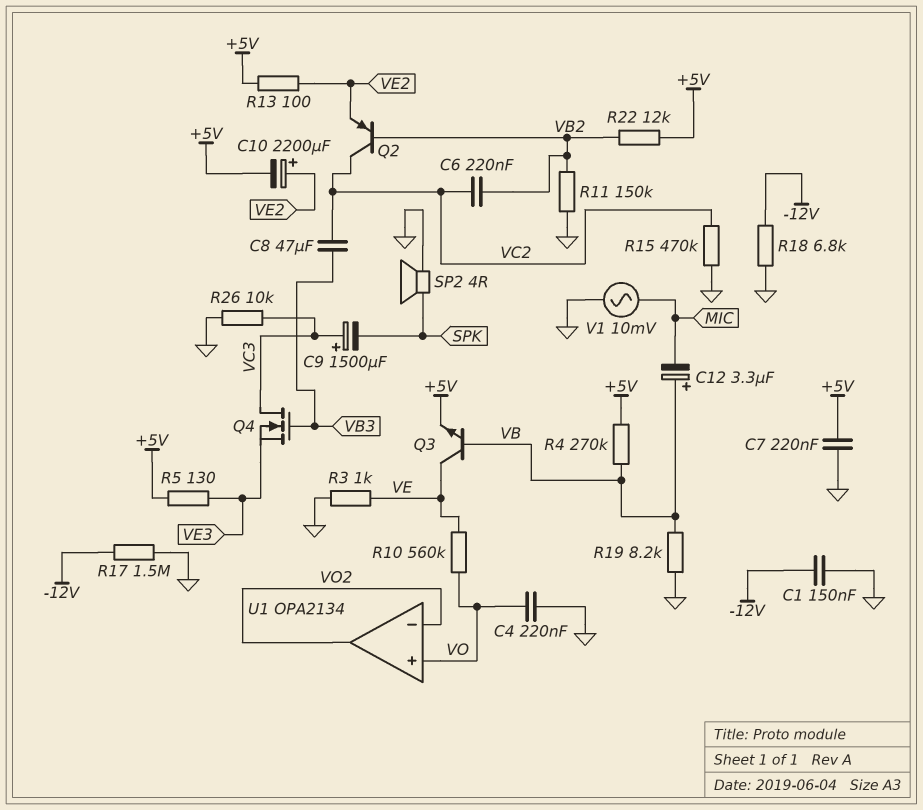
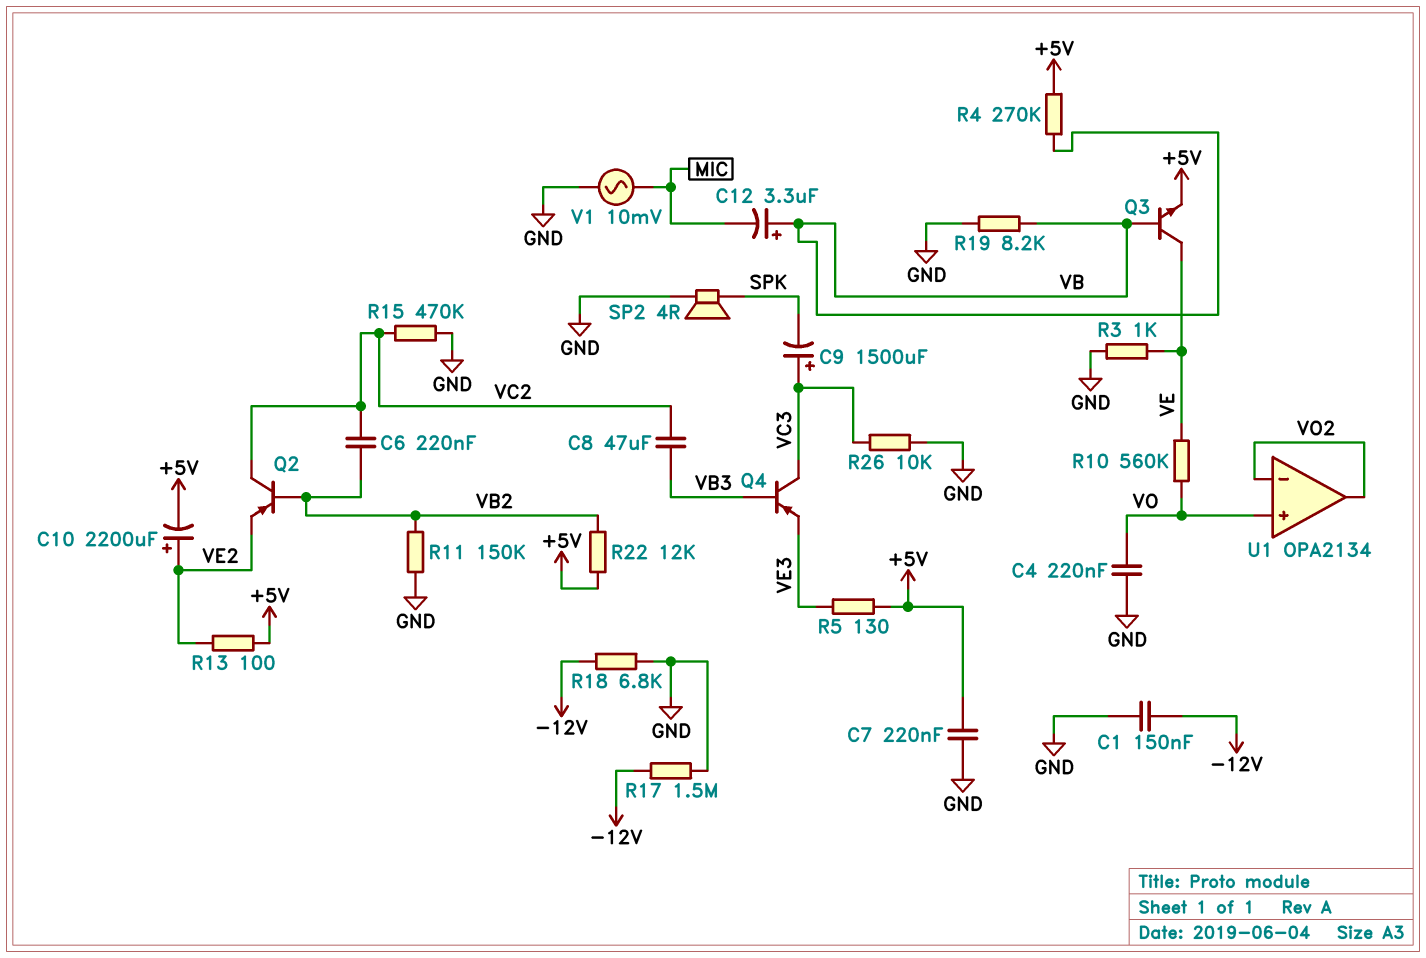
Q4: NMOS (G VB3, D VC3, S VE3) -> PNP (B VB3, C VC3, E VE3)

